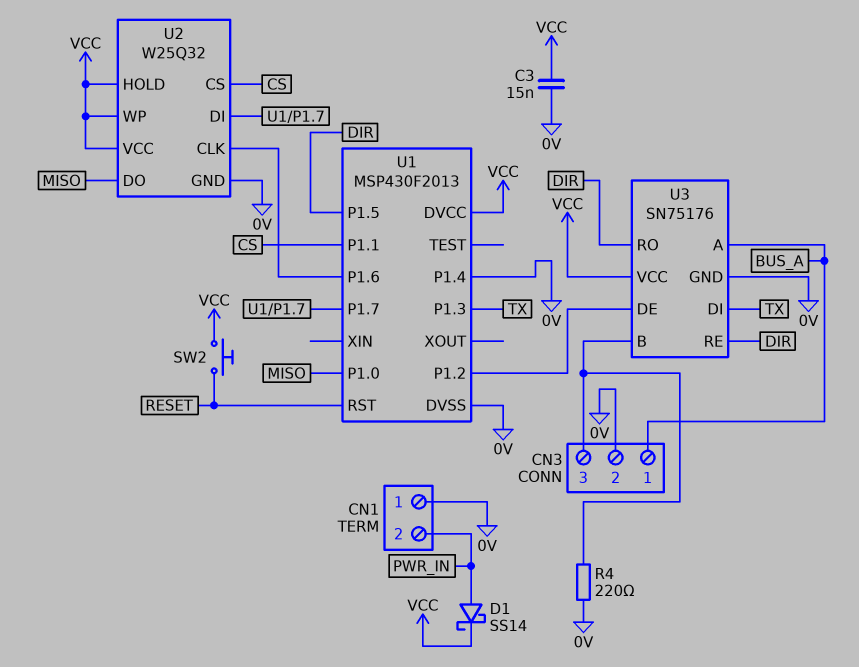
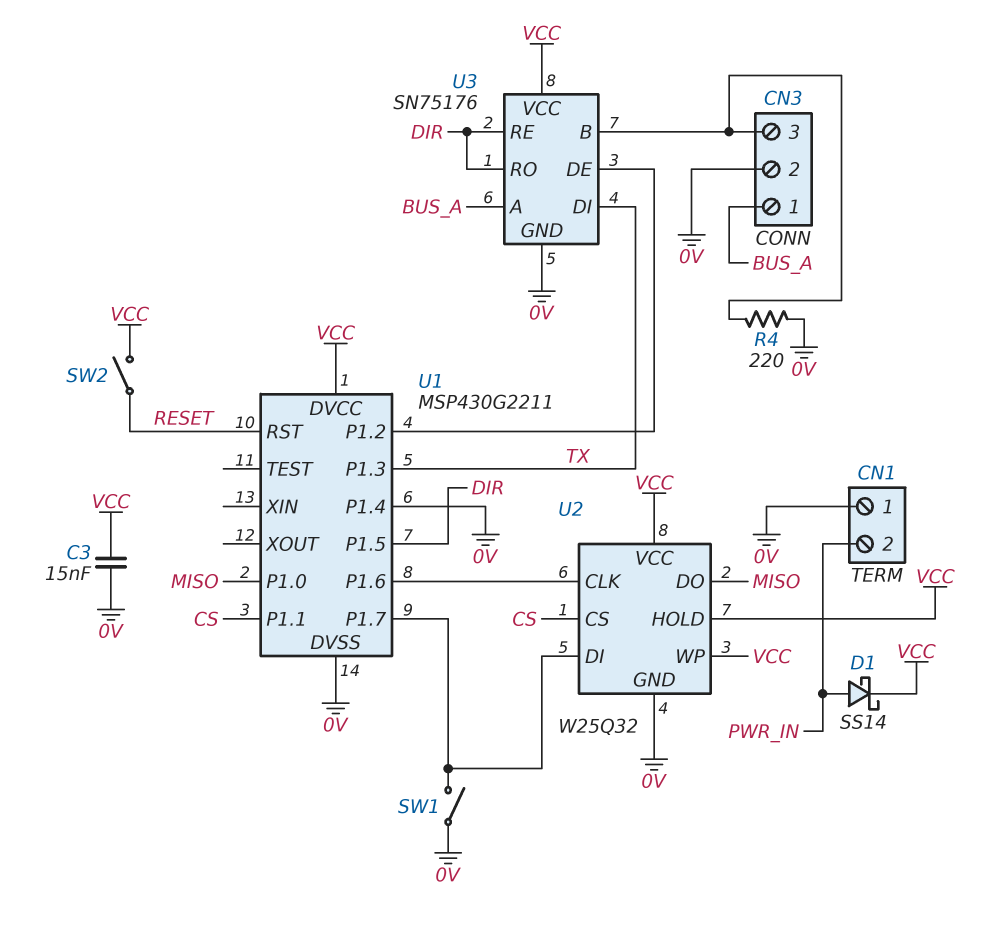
SW1: none -> switch (0V, U1/P1.7)
SW2: button (RESET, VCC) -> switch (RESET, VCC)
U1: MSP430F2013 -> MSP430G2211

